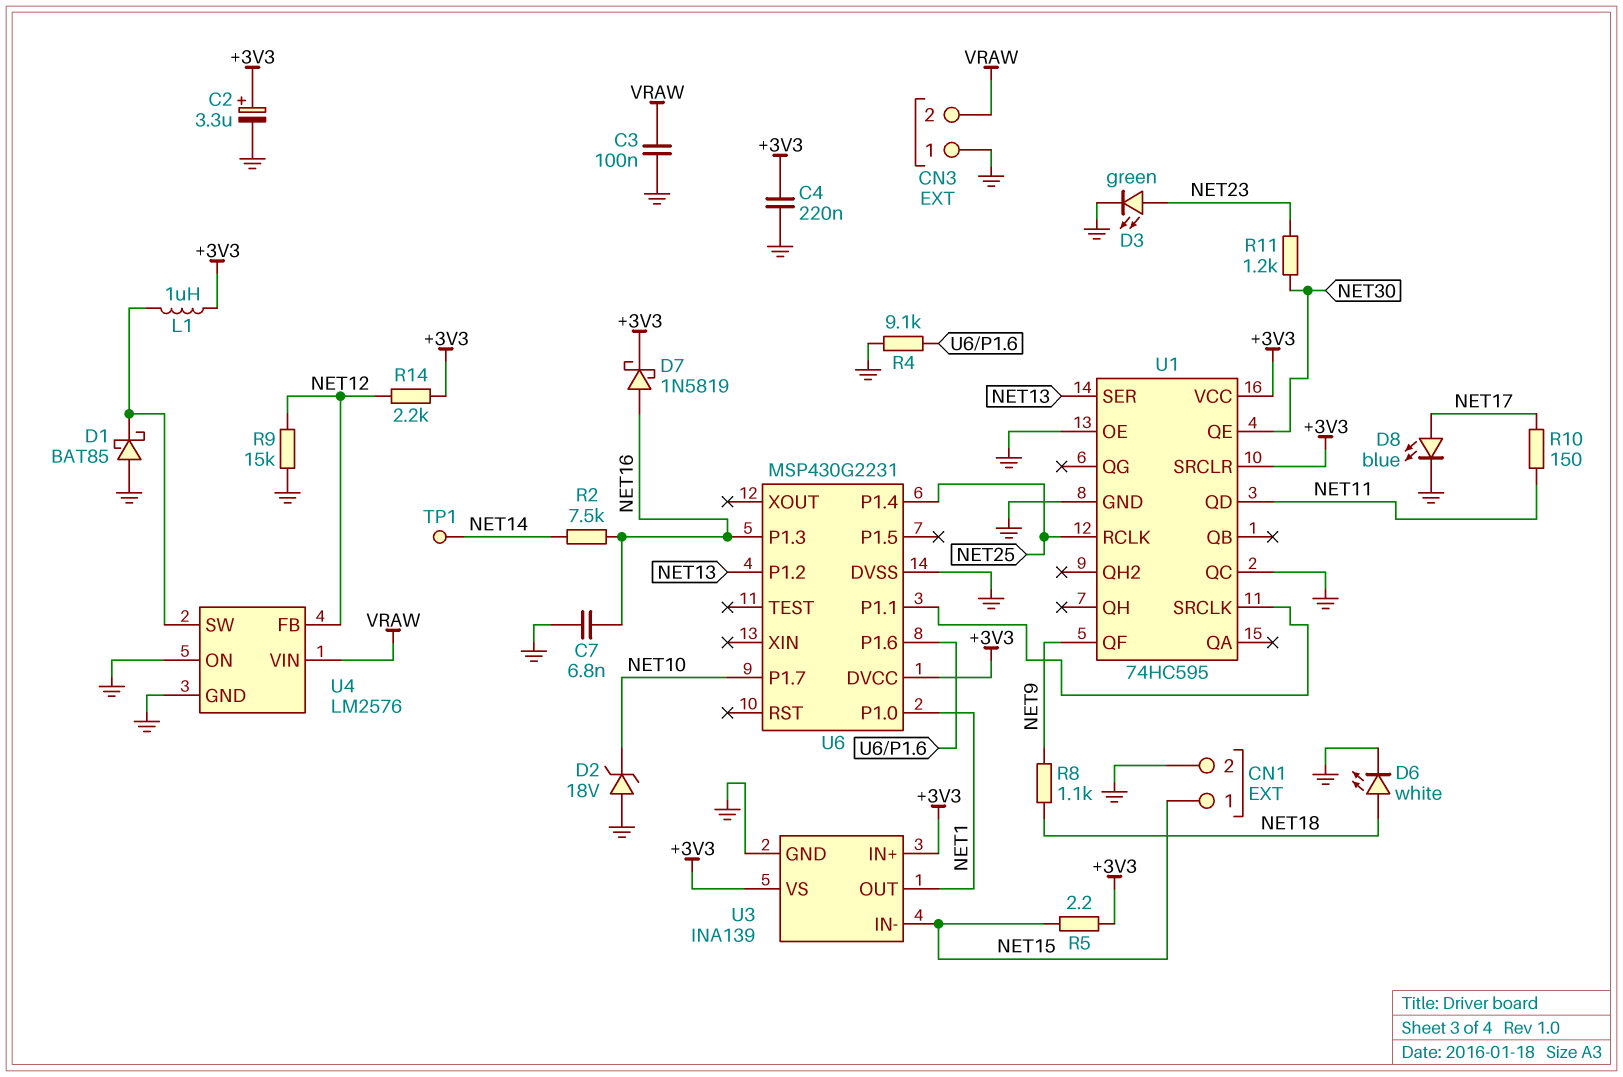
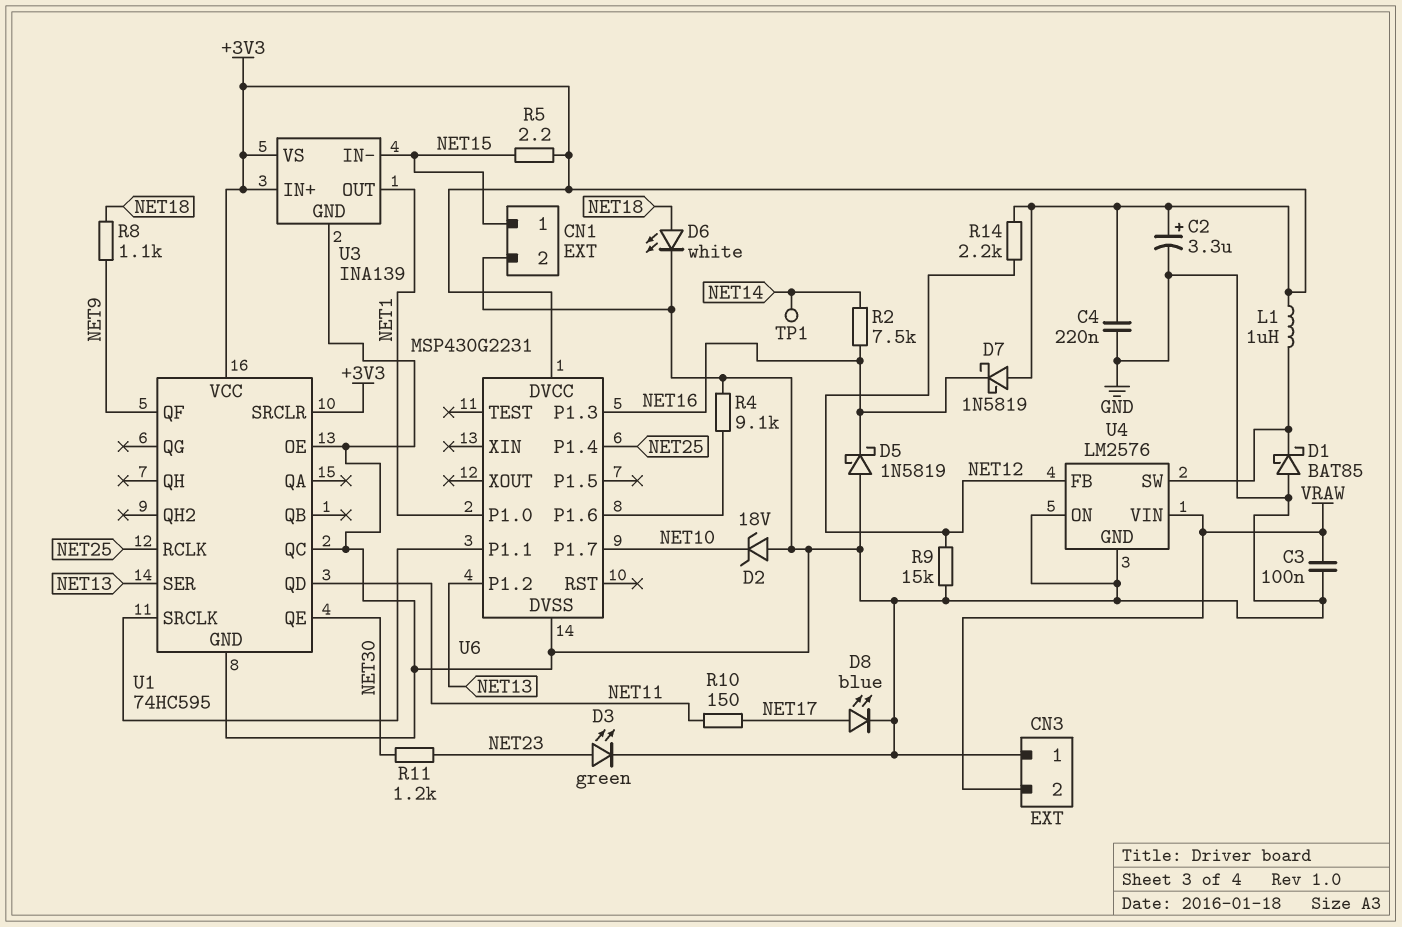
C7: 6.8nF (GND, NET16) -> none
D5: none -> schottky 1N5819 (A GND, K NET16)
D7: schottky 1N5819 (A NET16, K +3V3) -> schottky 1N5819 (A +3V3, K NET16)

